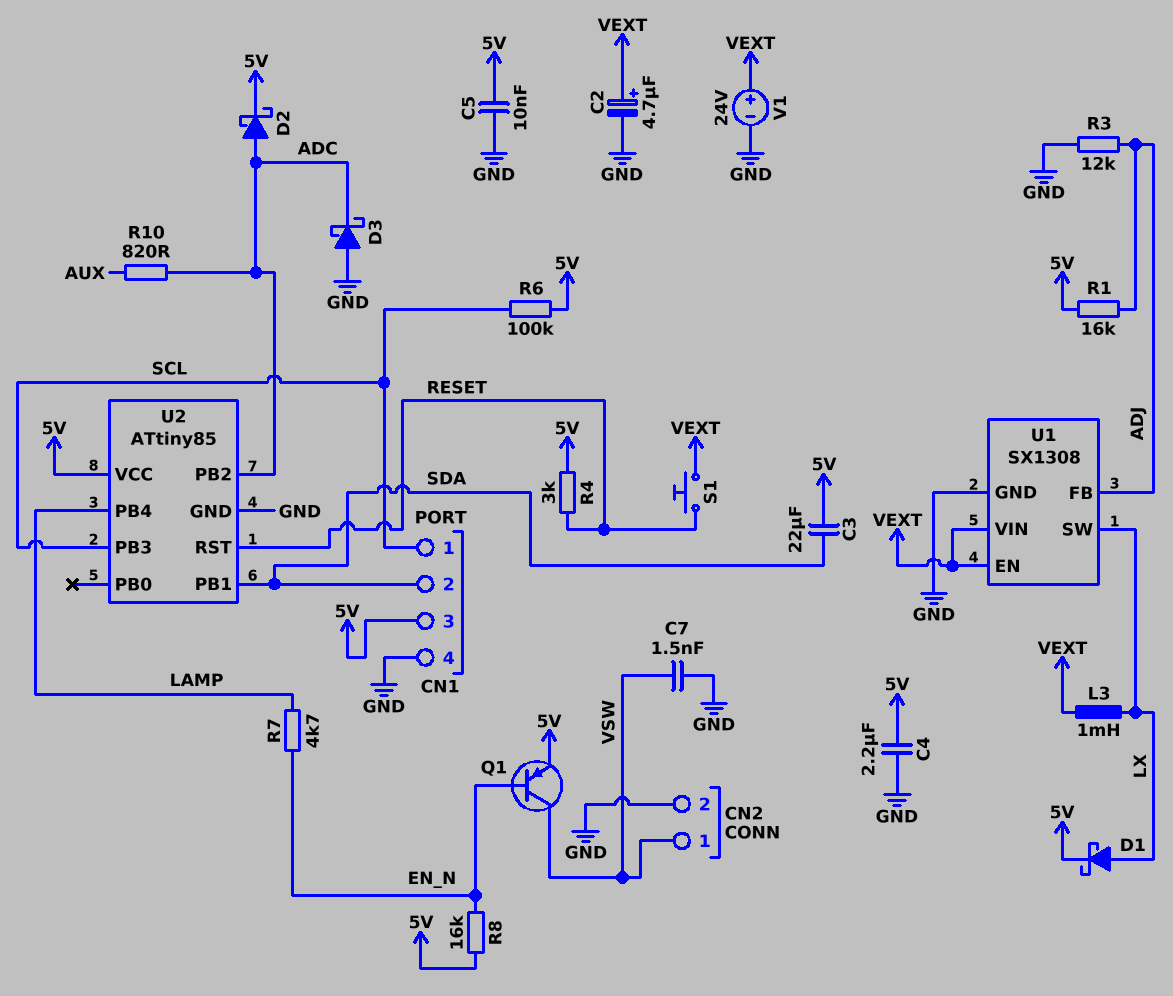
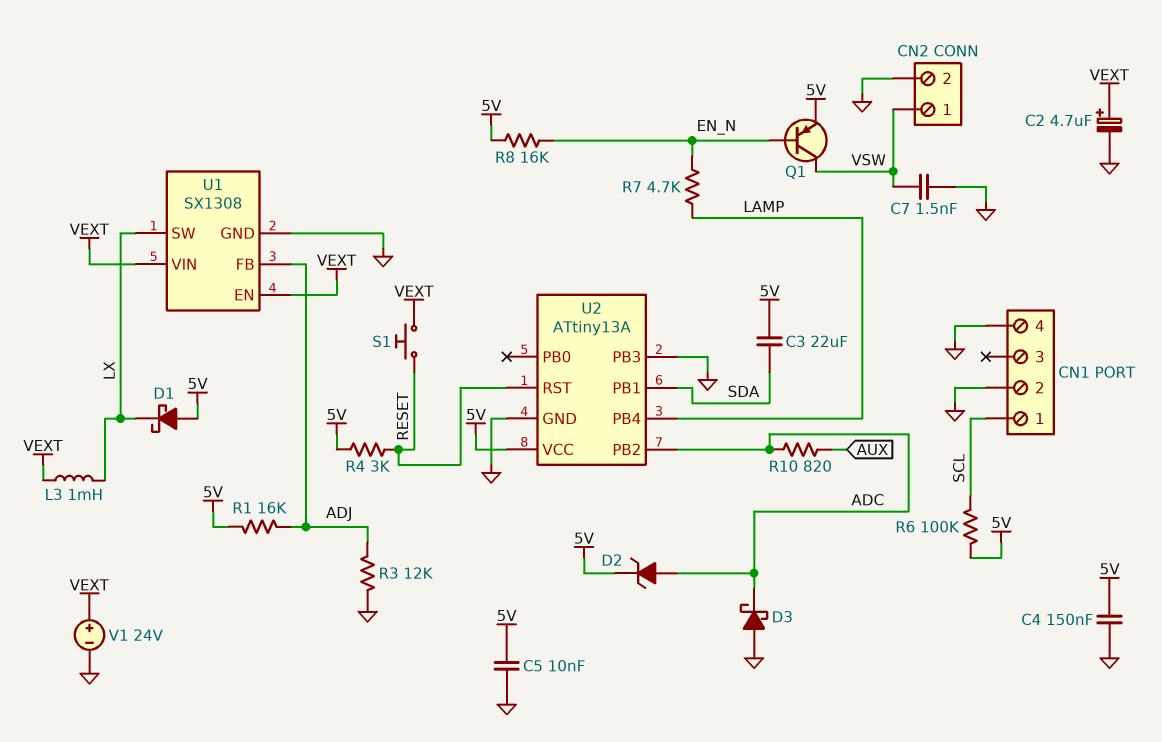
C4: 2.2uF (5V, GND) -> 150nF (5V, GND)
CN1 pin 2: SDA -> GND
CN1 pin 3: 5V -> none
D1: schottky (A LX, K 5V) -> schottky (A 5V, K LX)
D2: schottky (A ADC, K 5V) -> zener (A ADC, K 5V)
U2: ATtiny85 -> ATtiny13A
U2 pin PB3: SCL -> GND

